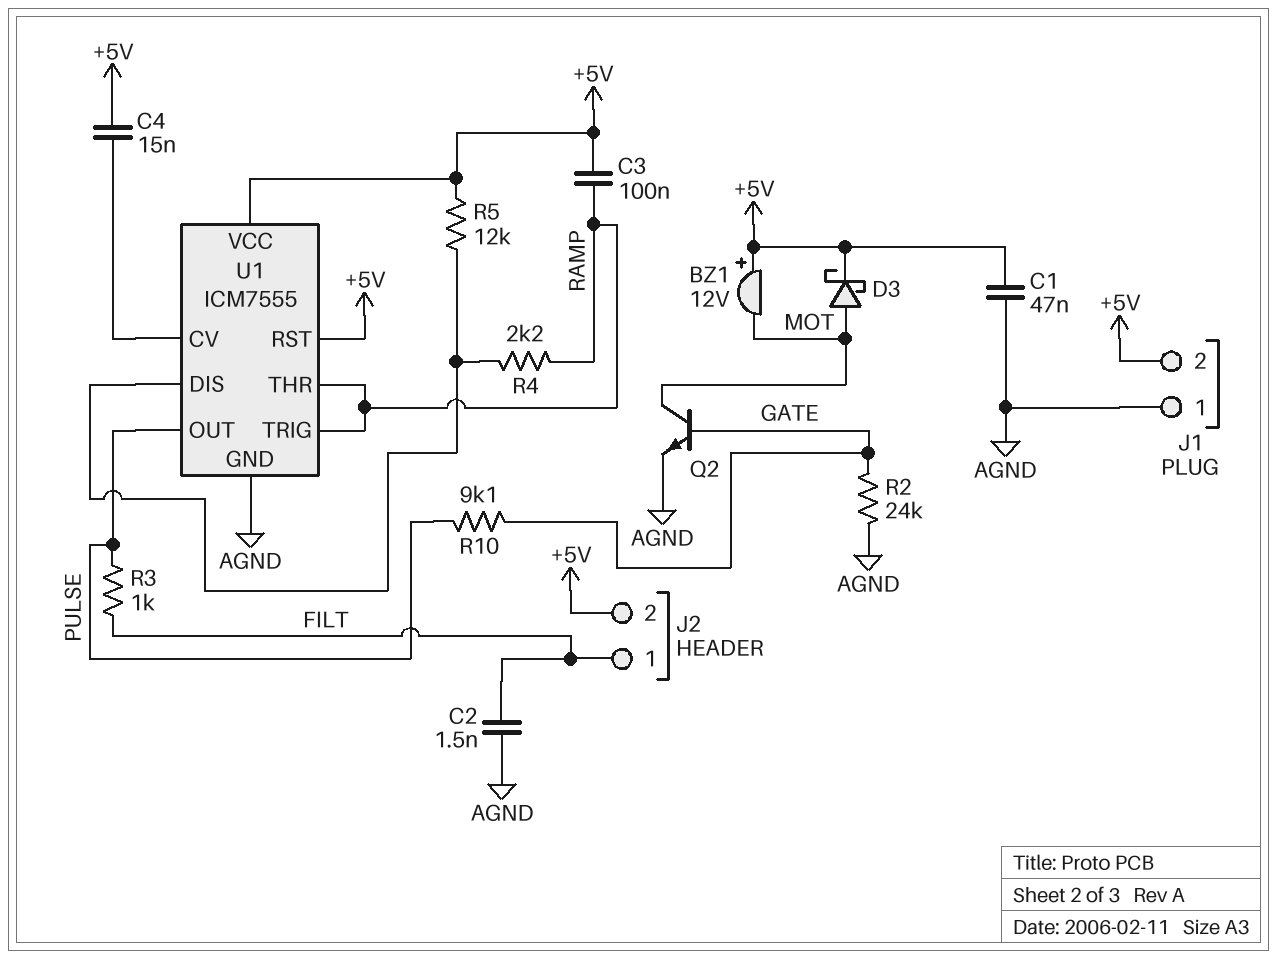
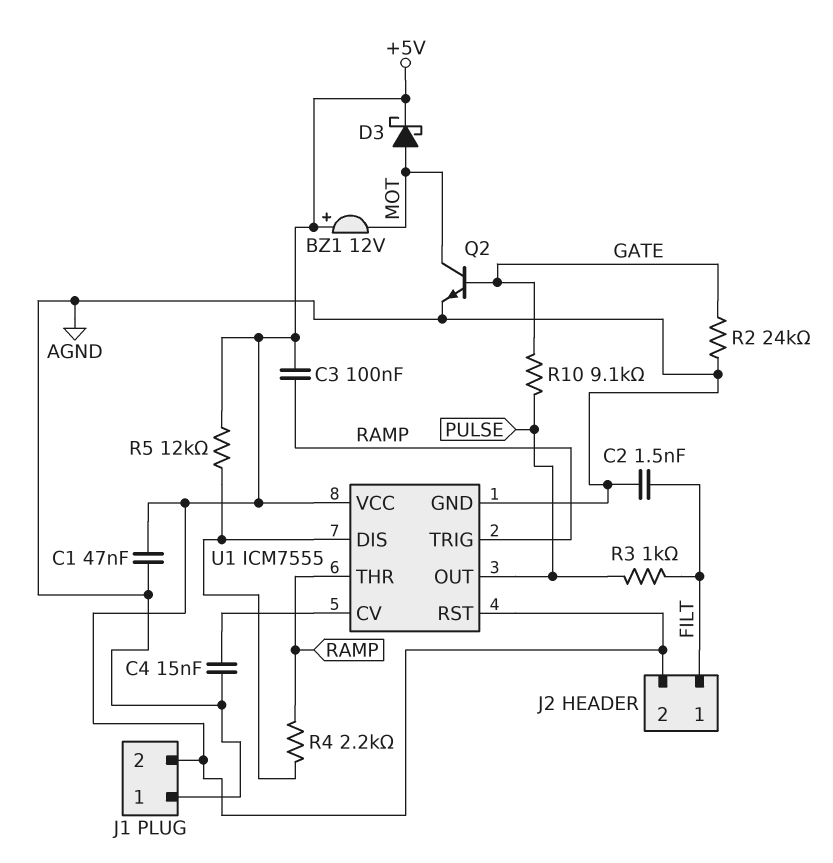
C4: 15nF (+5V, U1/CV) -> 15nF (AGND, U1/CV)

